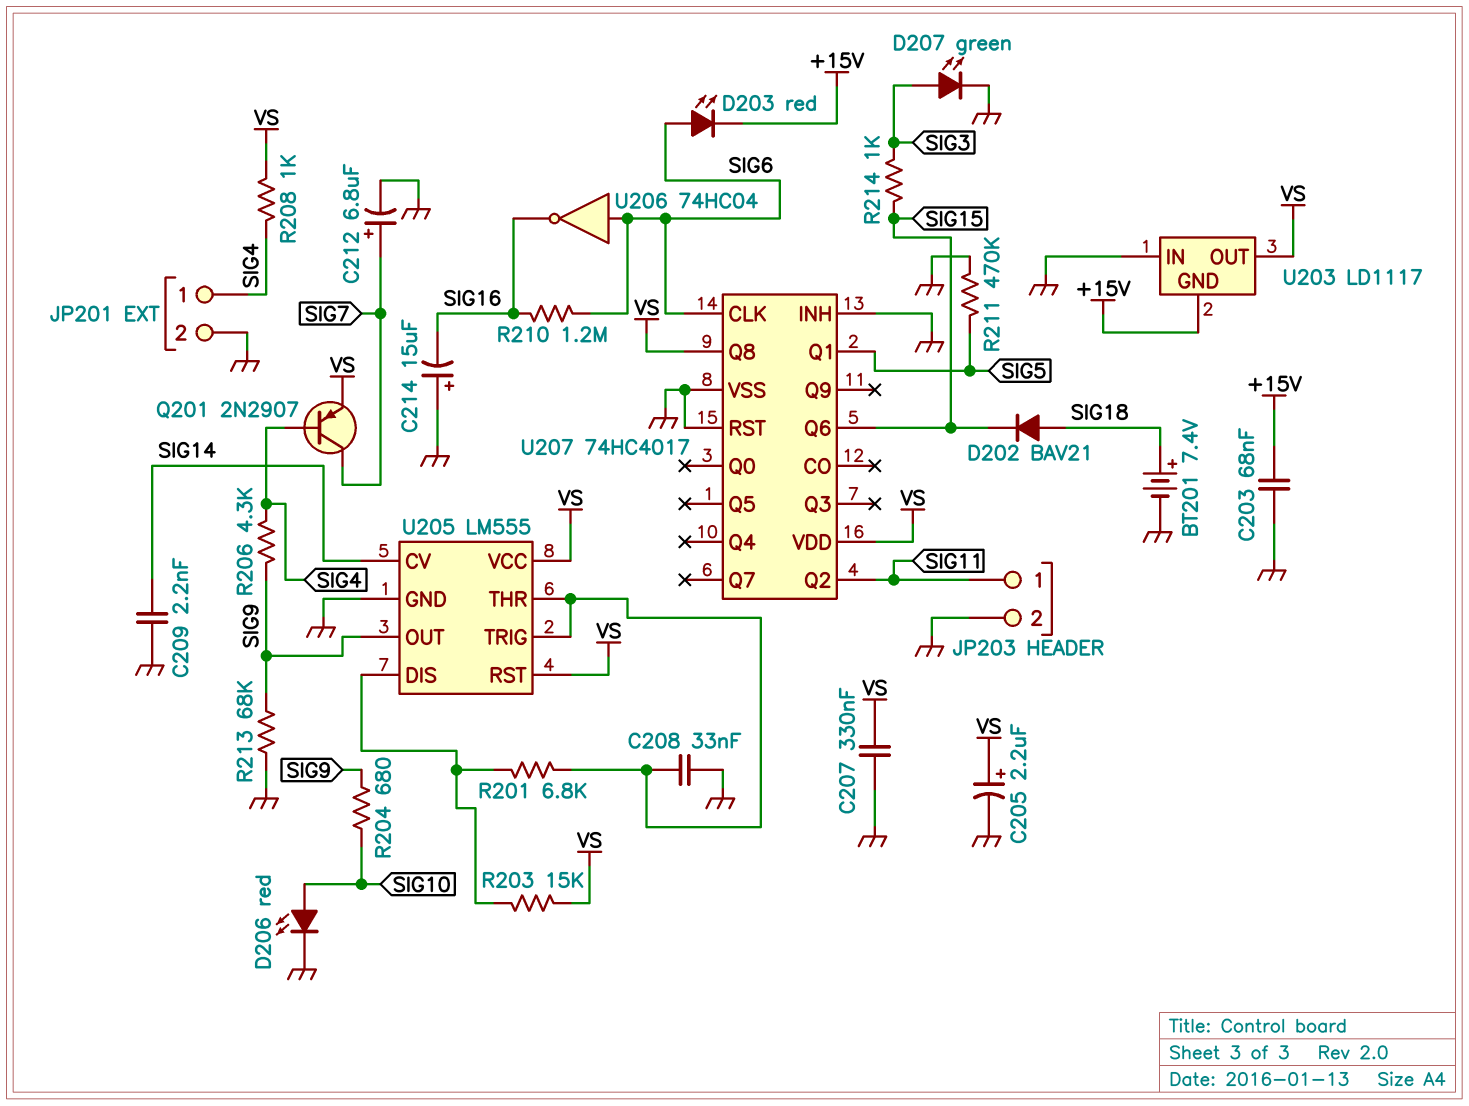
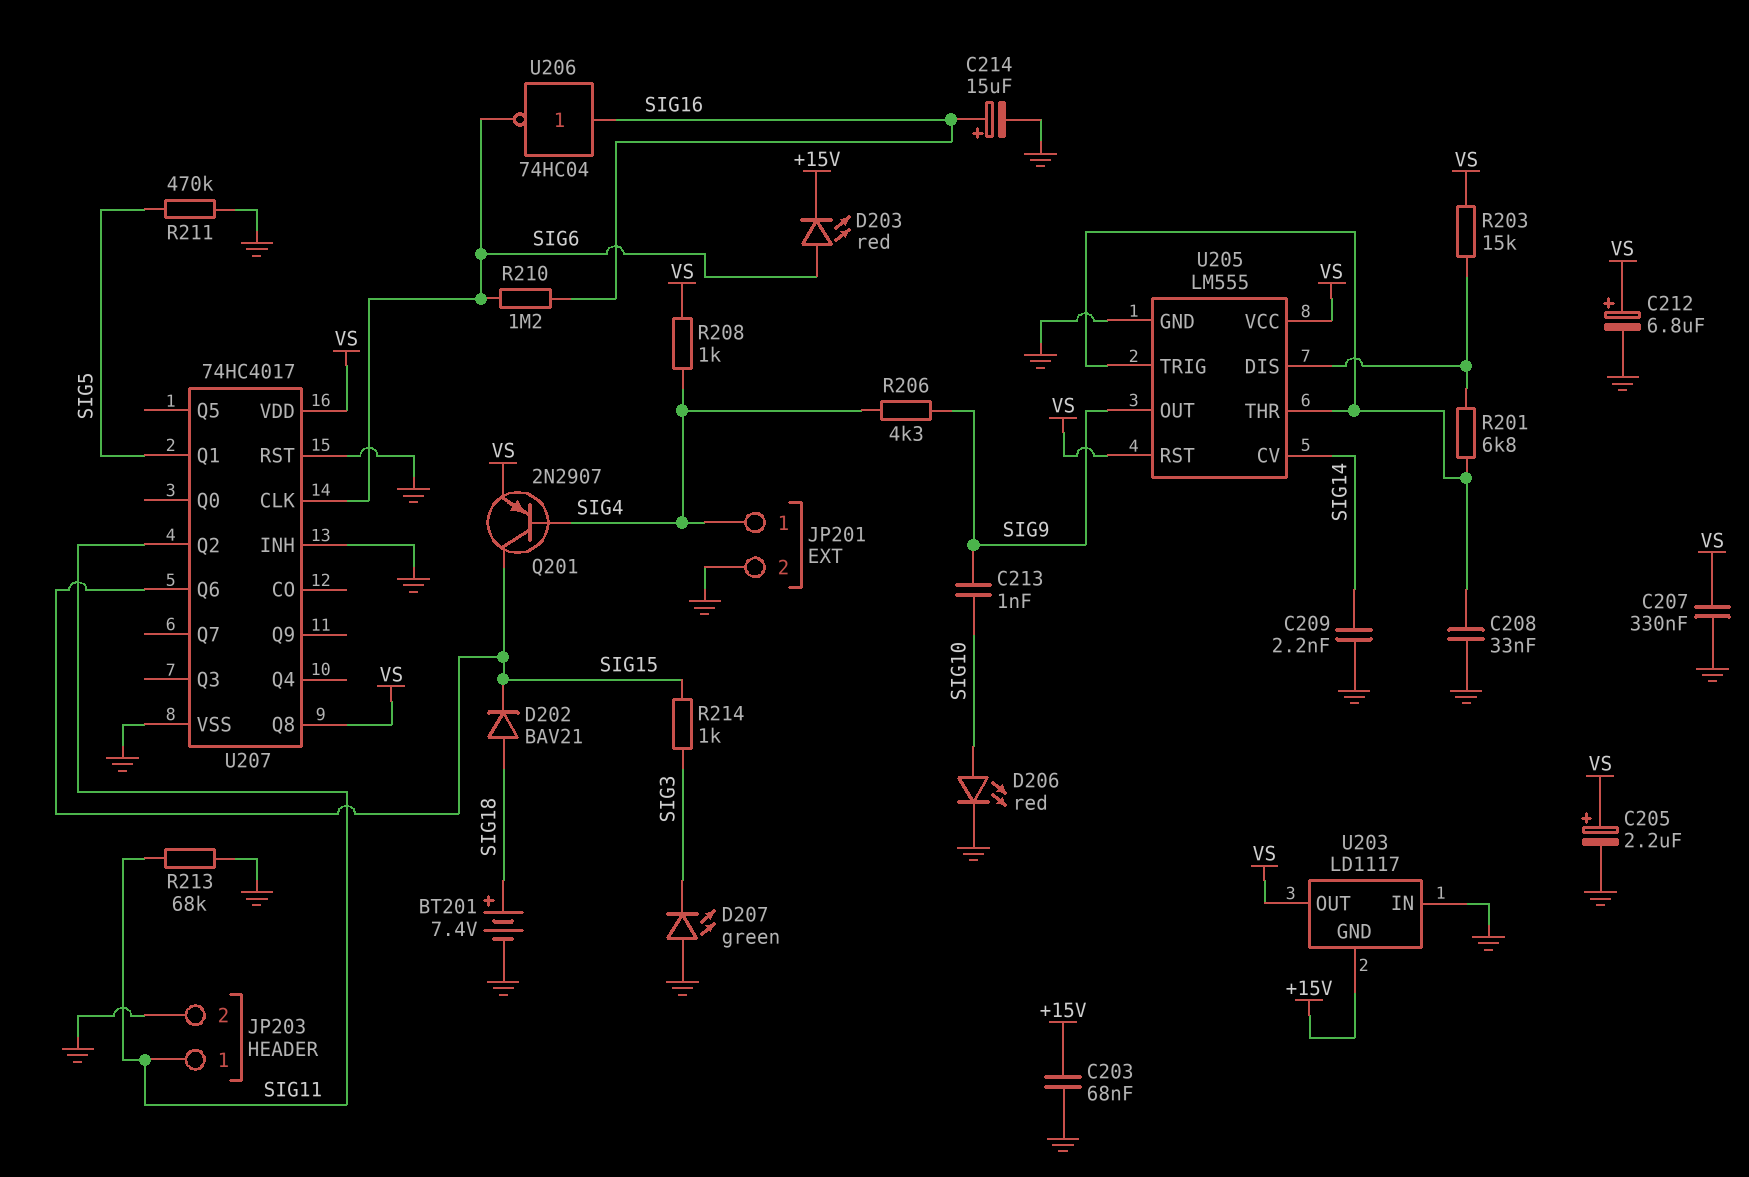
C212: 6.8uF (plus SIG7, minus GND) -> 6.8uF (plus VS, minus GND)
C213: none -> 1nF (SIG9, SIG10)
C214: 15uF (plus GND, minus SIG16) -> 15uF (plus SIG16, minus GND)
D207: LED green (A SIG3, K GND) -> LED green (A GND, K SIG3)
Q201: PNP 2N2907 (B SIG4, C SIG7, E VS) -> PNP 2N2907 (B SIG4, C SIG15, E VS)
R204: 680 (SIG9, SIG10) -> none
R213: 68k (GND, SIG9) -> 68k (GND, SIG11)
U206: NOT 74HC04 (in SIG6, out SIG16) -> NOT 74HC04 (in SIG16, out SIG6)

